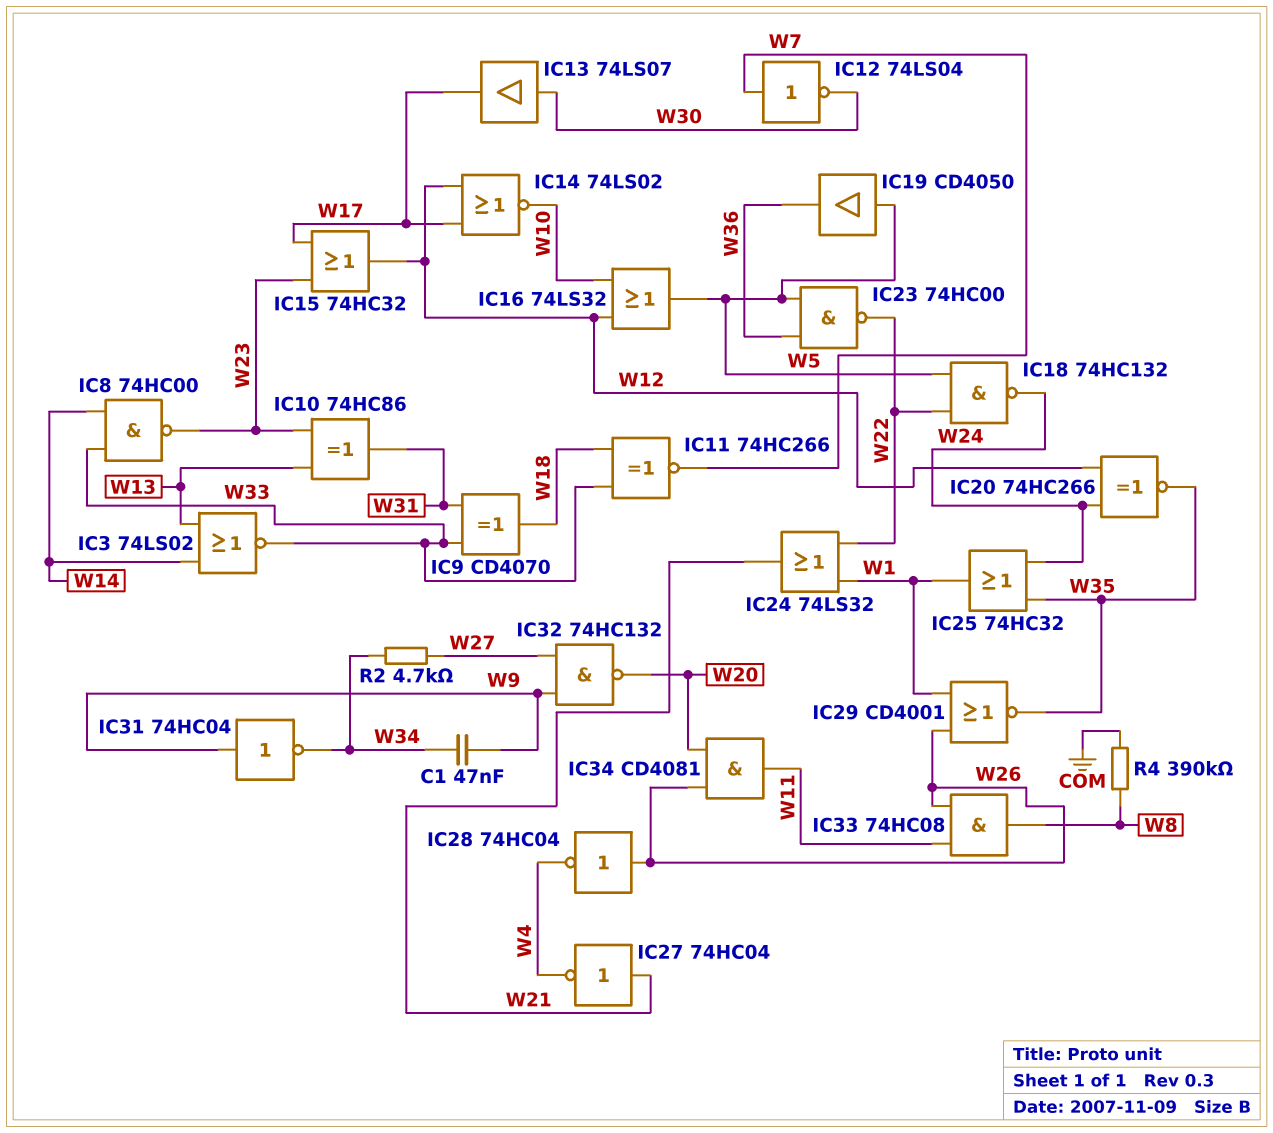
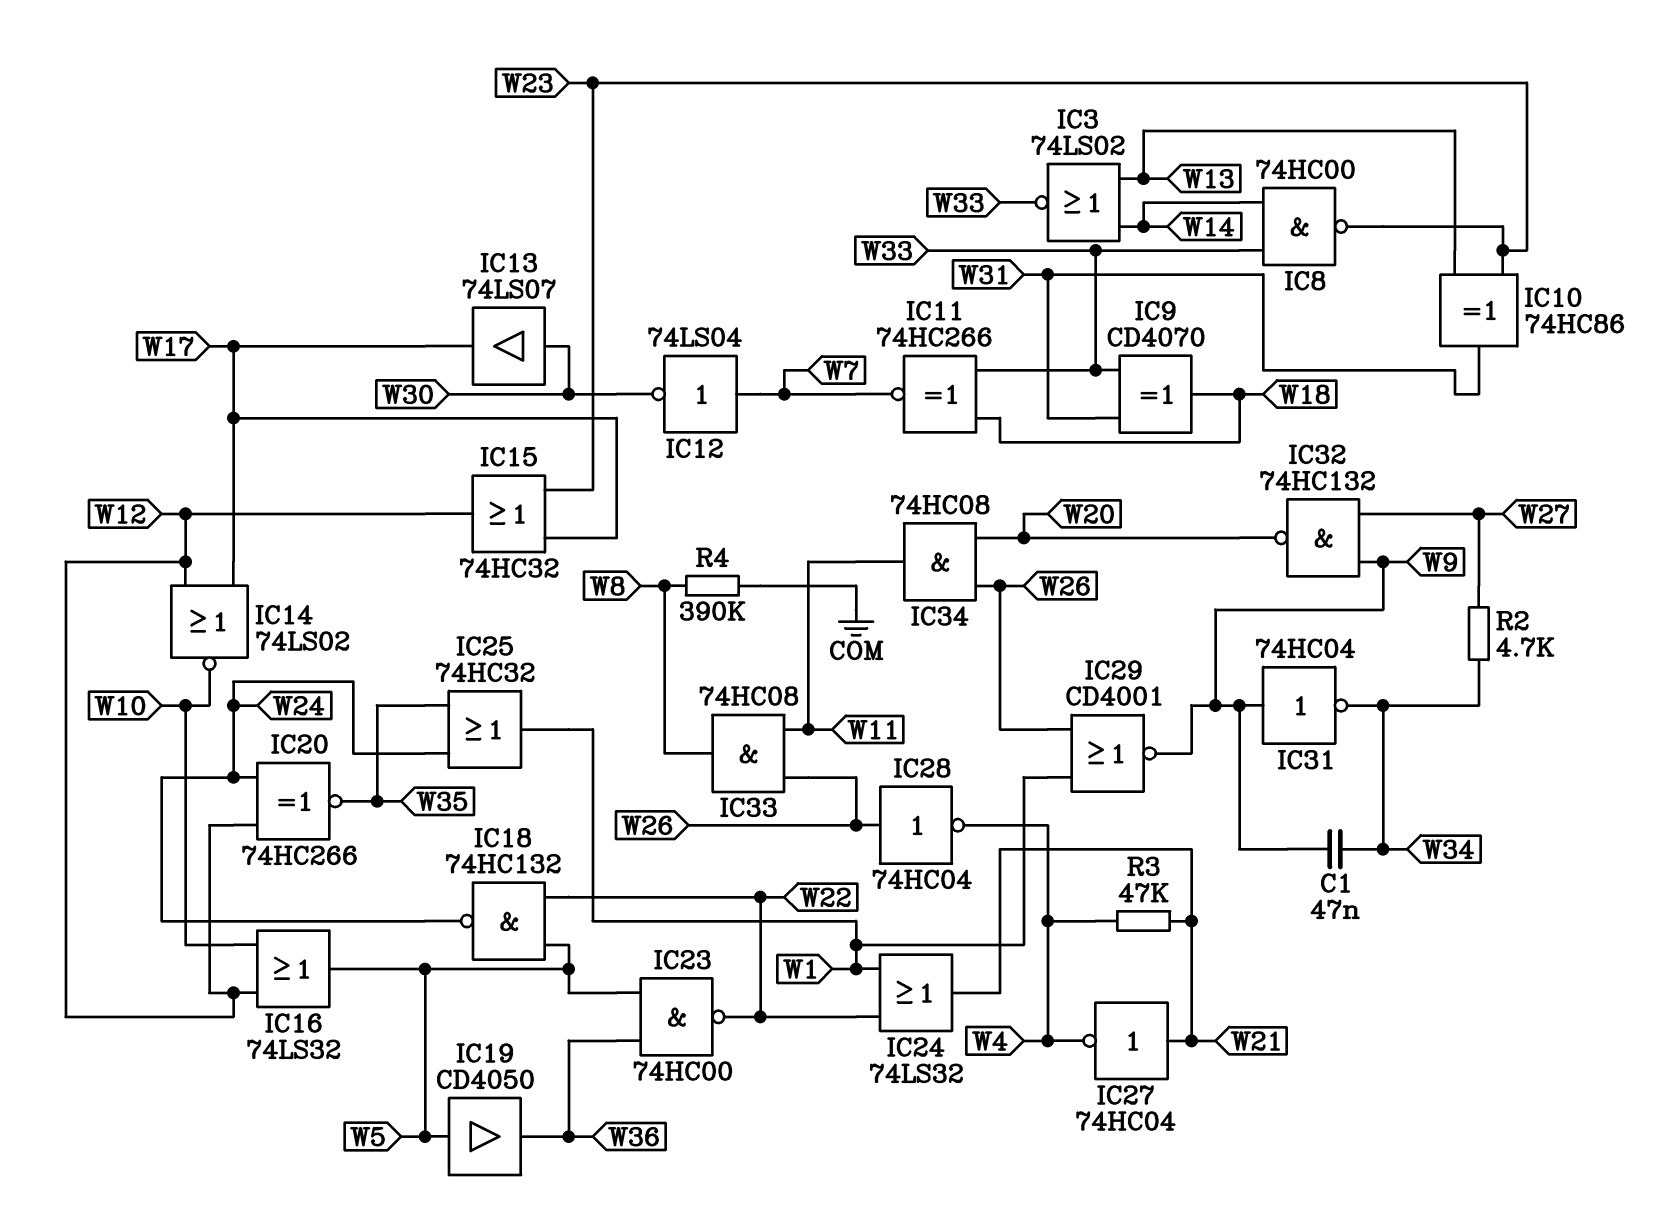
IC29: NOR CD4001 (in W1, in W26, out W35) -> NOR CD4001 (in W1, in W26, out W9)
IC34: AND CD4081 (in W20, in W26, out W11) -> AND 74HC08 (in W20, in W26, out W11)
R3: none -> 47k (W4, W21)

